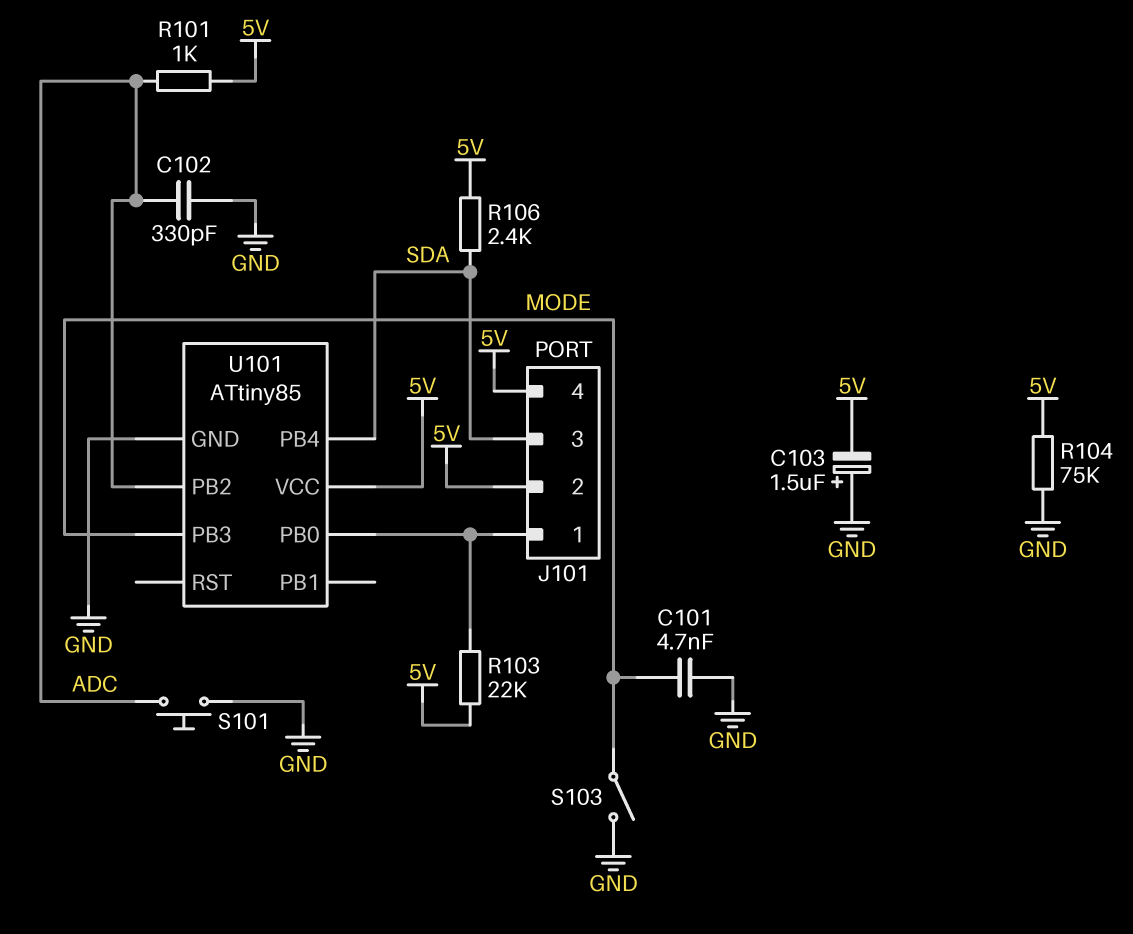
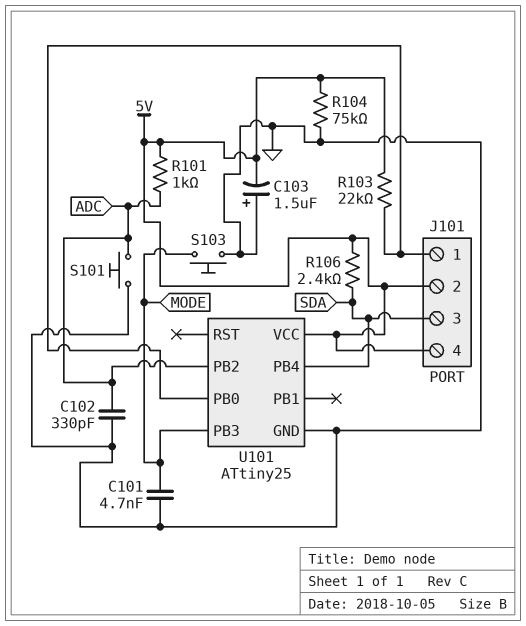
S103: switch (GND, MODE) -> button (GND, MODE)
U101: ATtiny85 -> ATtiny25

